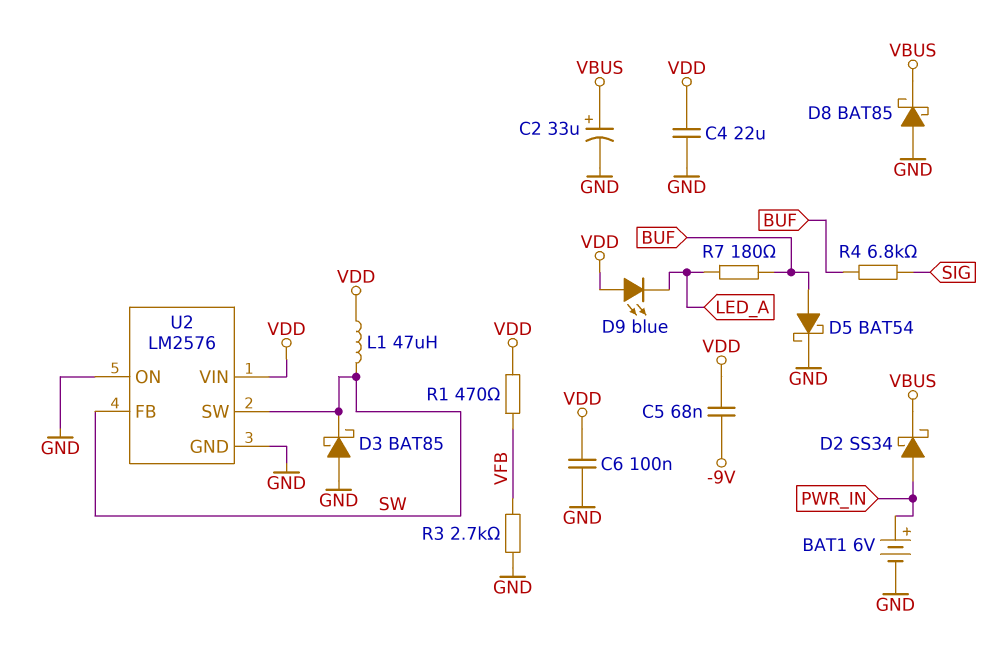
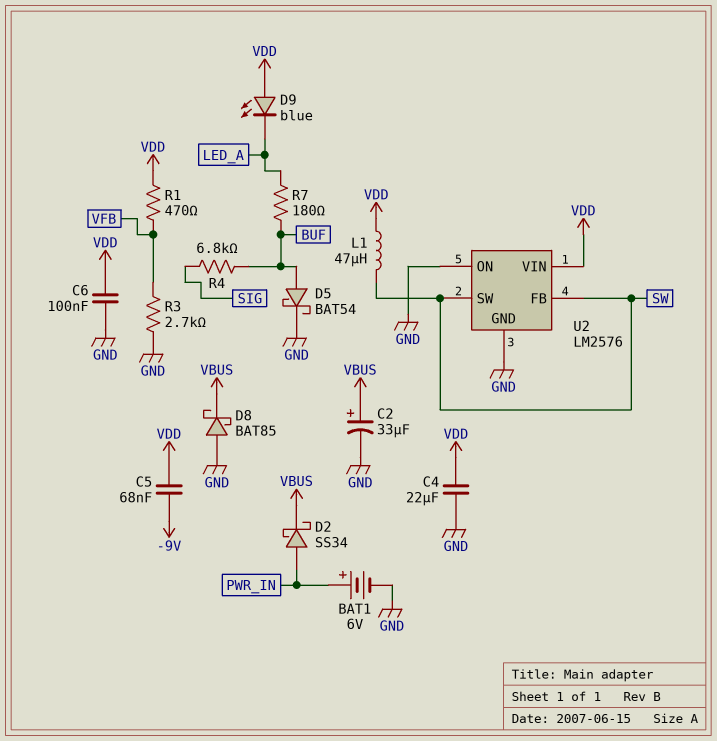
D3: schottky BAT85 (A GND, K SW) -> none

